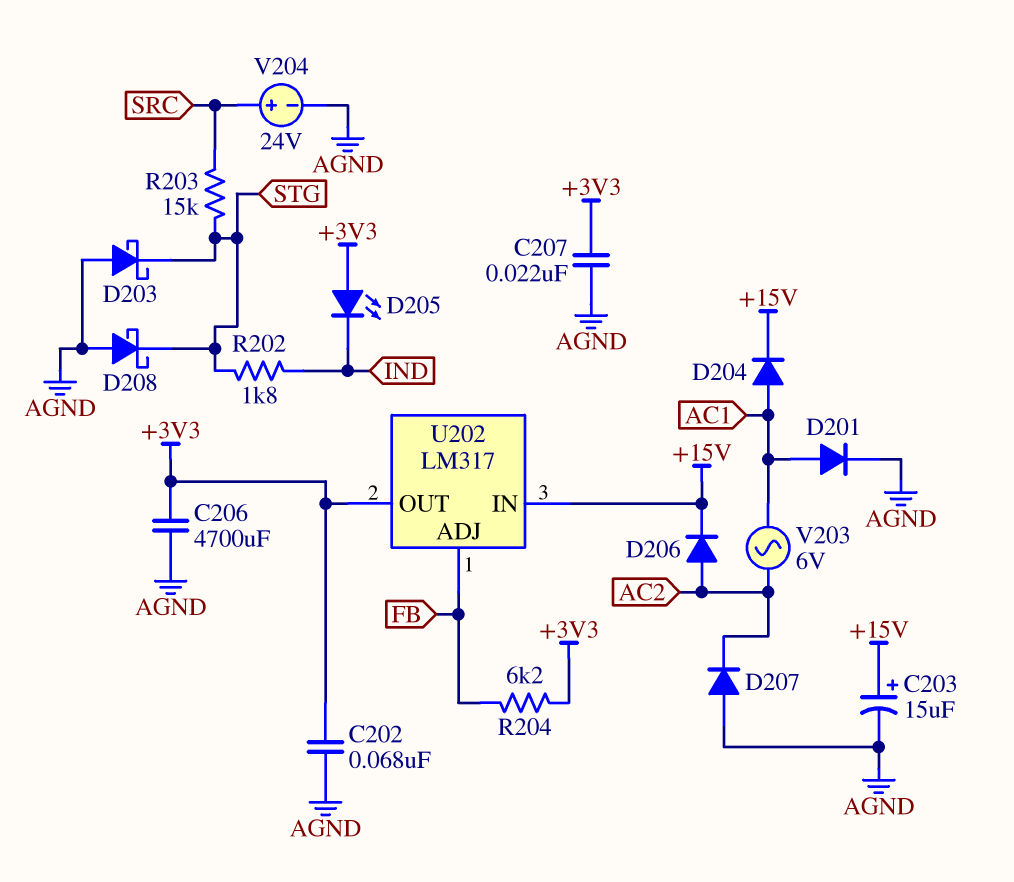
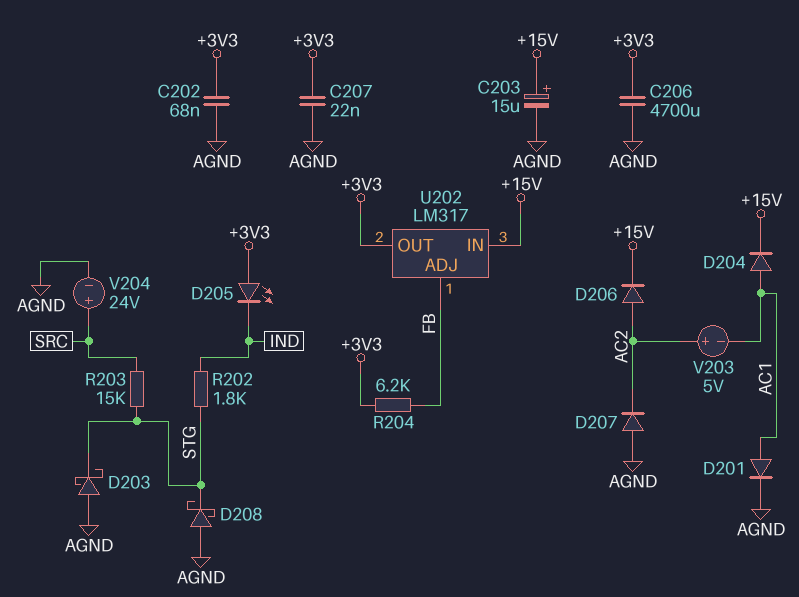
V203: AC 6V (AC1, AC2) -> 5V (plus AC2, minus AC1)

